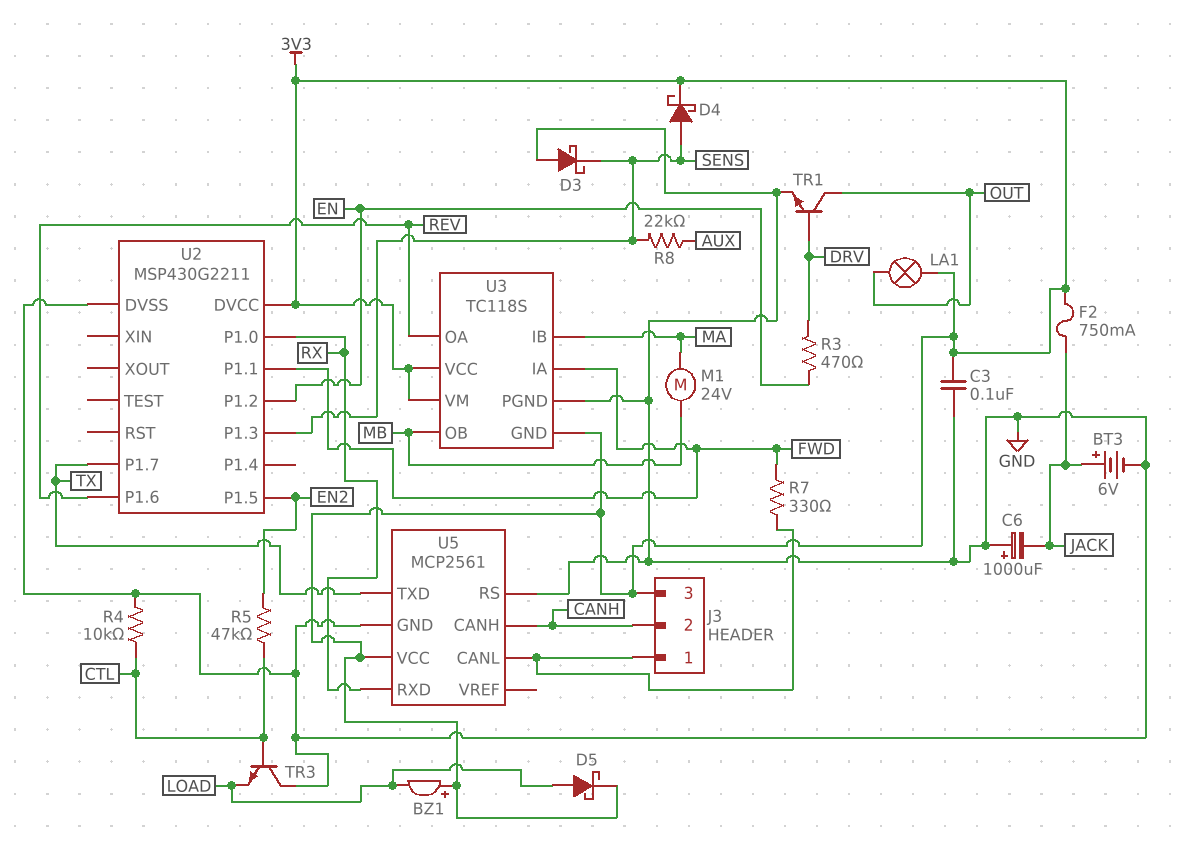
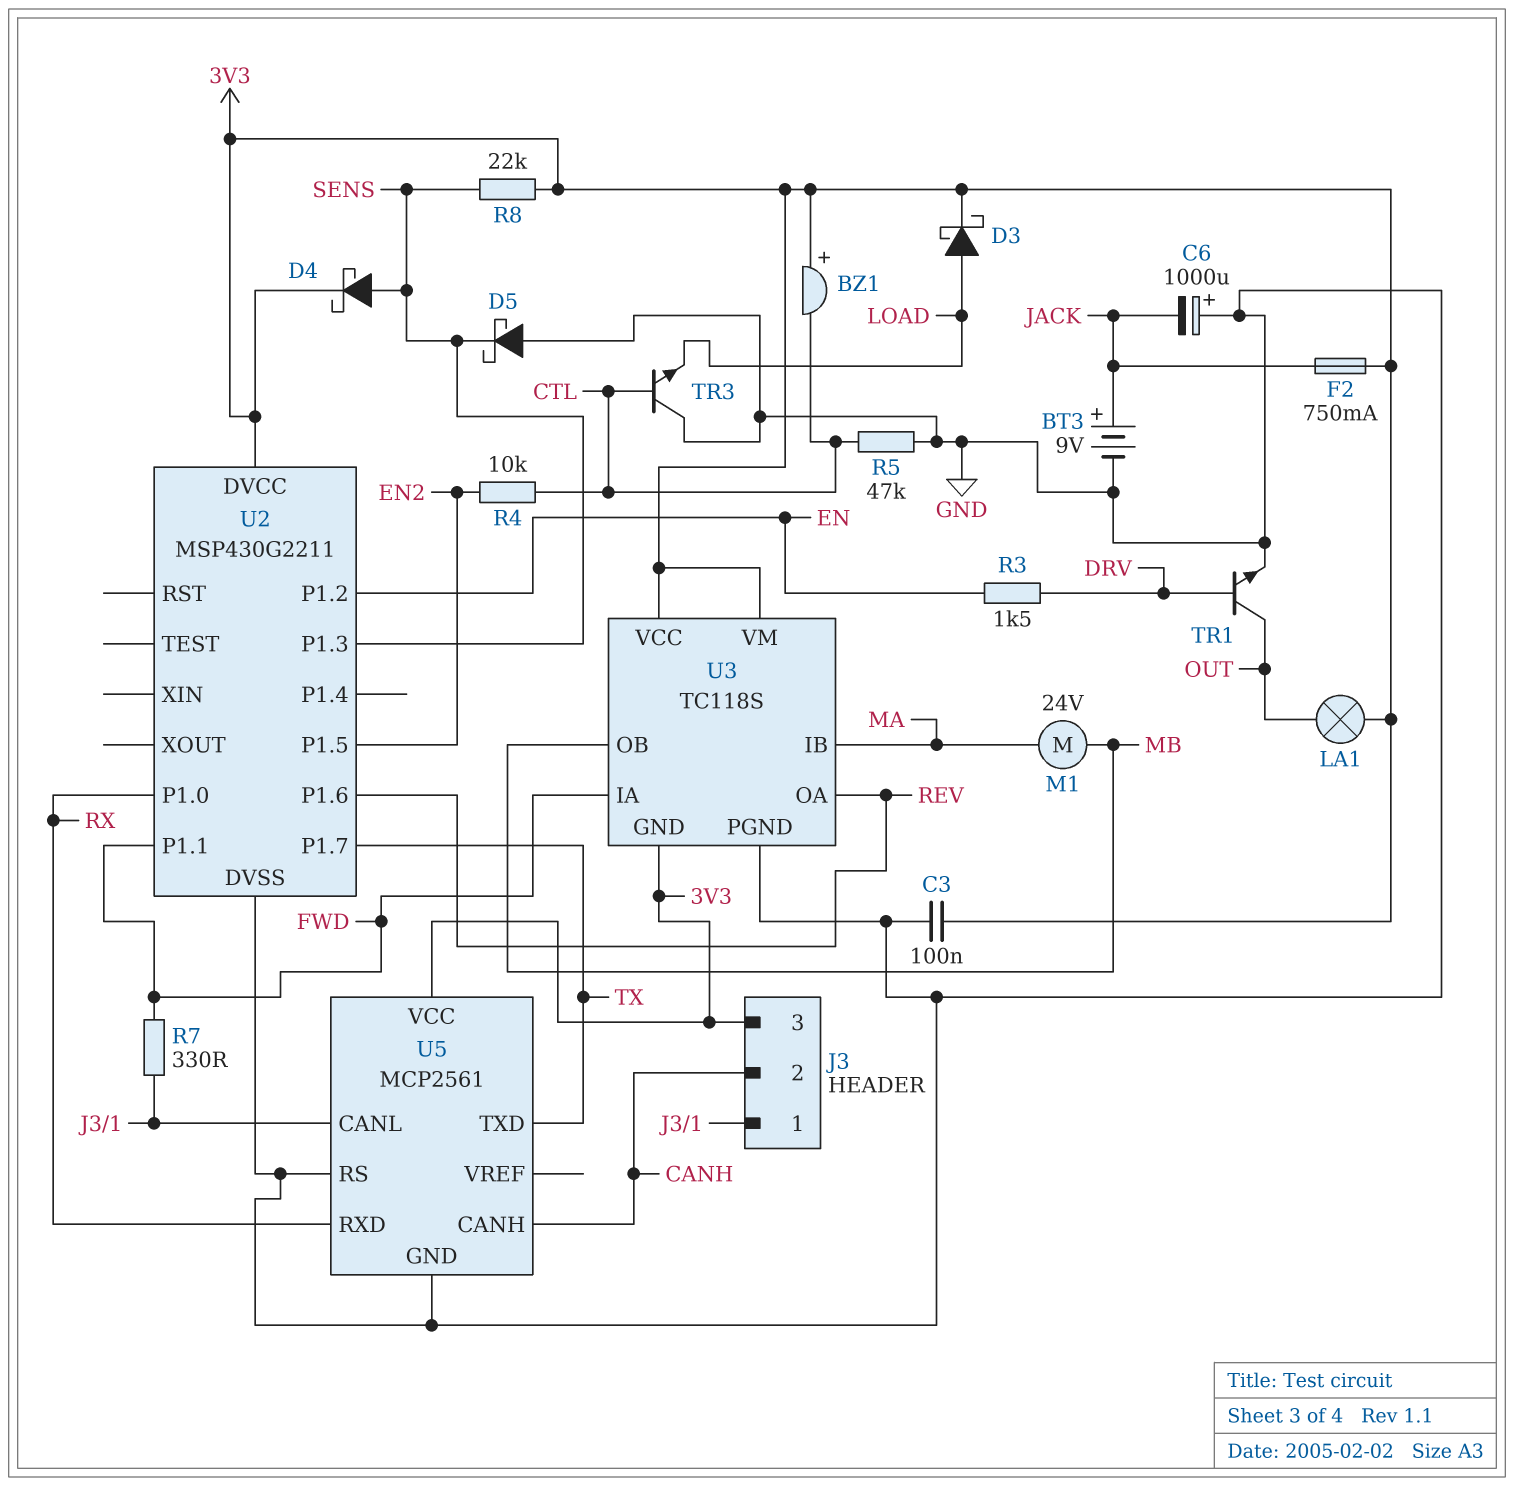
BT3: 6V (plus JACK, minus GND) -> 9V (plus JACK, minus GND)
BZ1: buzzer (plus 3V3, minus LOAD) -> buzzer (plus 3V3, minus CTL)
D3: schottky (A GND, K SENS) -> schottky (A LOAD, K 3V3)
D5: schottky (A LOAD, K 3V3) -> schottky (A GND, K SENS)
R3: 470 (DRV, EN) -> 1.5k (DRV, EN)
R4: 10k (CTL, GND) -> 10k (CTL, EN2)
R5: 47k (CTL, EN2) -> 47k (CTL, GND)
R8: 22k (AUX, SENS) -> 22k (3V3, SENS)

